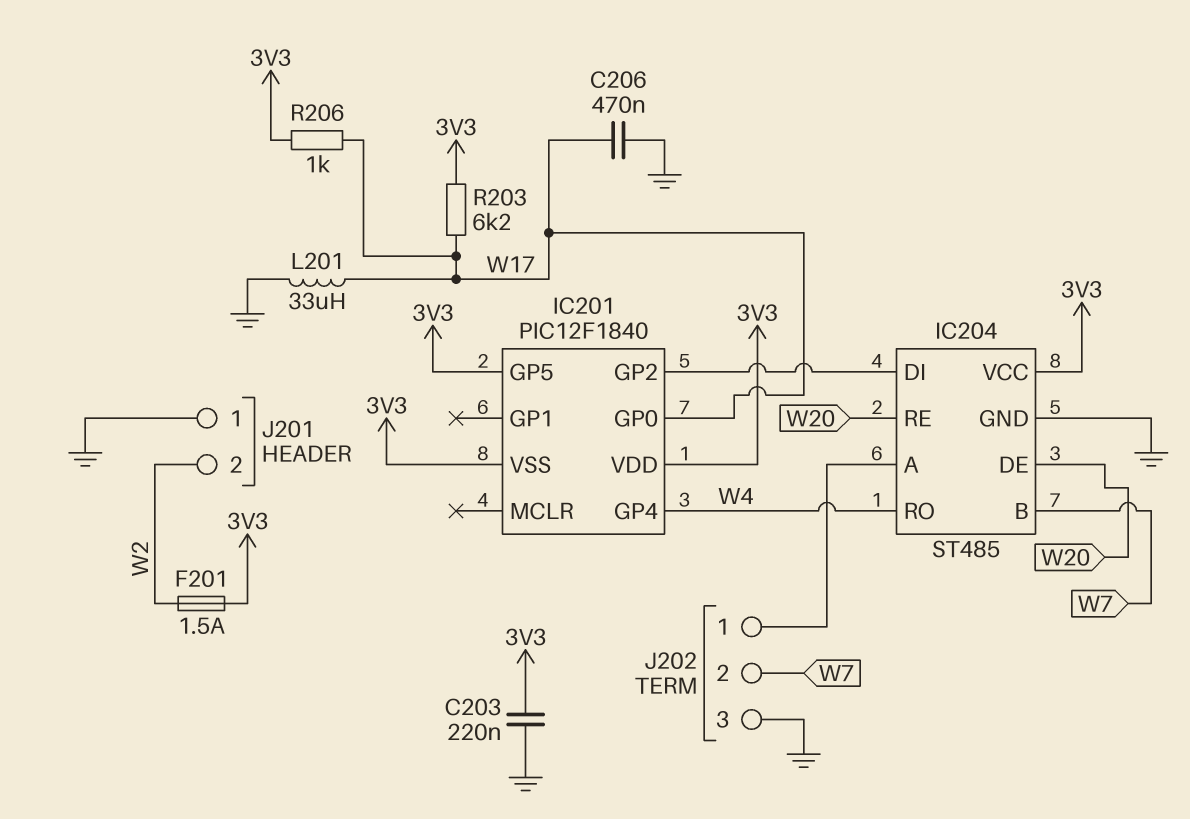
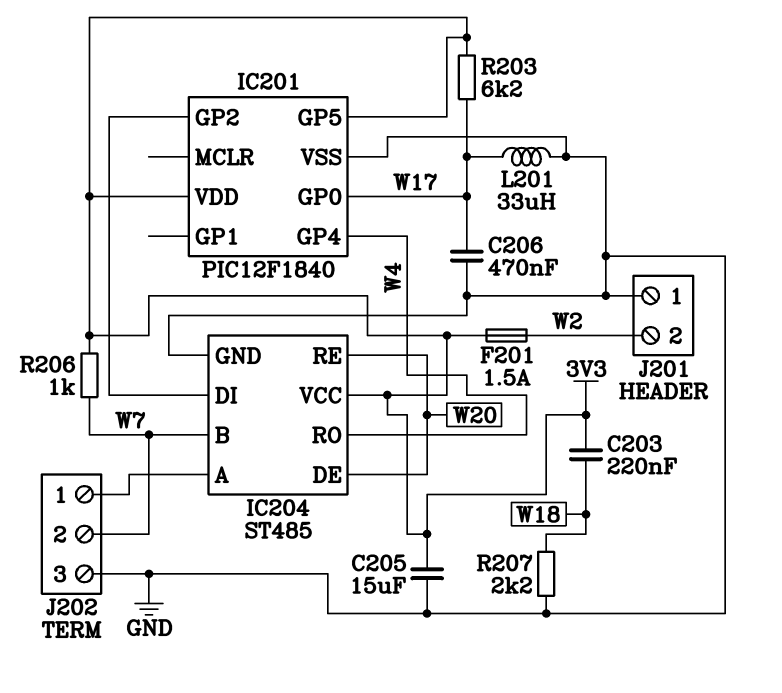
C203: 220nF (3V3, GND) -> 220nF (3V3, W18)
C205: none -> 15uF (3V3, GND)
IC201 pin VSS: 3V3 -> GND
R206: 1k (3V3, W17) -> 1k (3V3, W7)
R207: none -> 2.2k (GND, W18)

